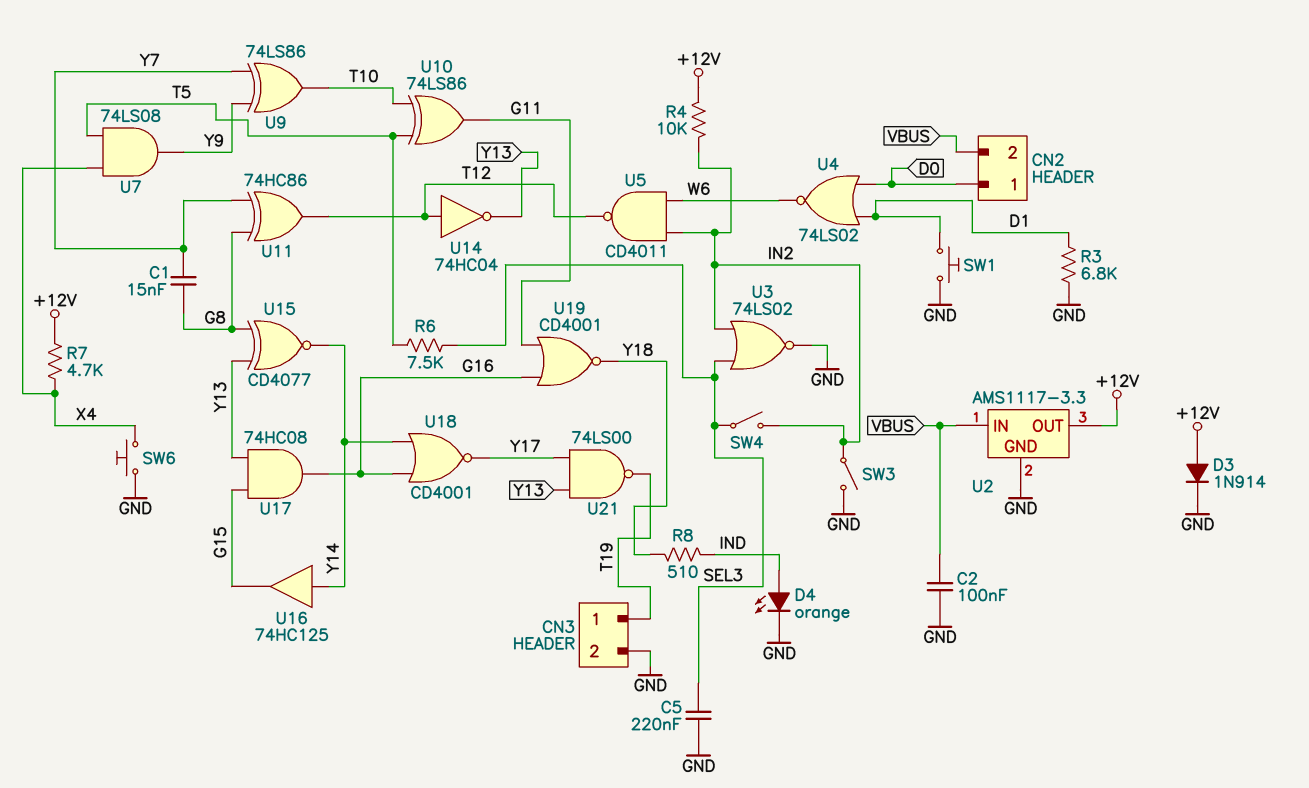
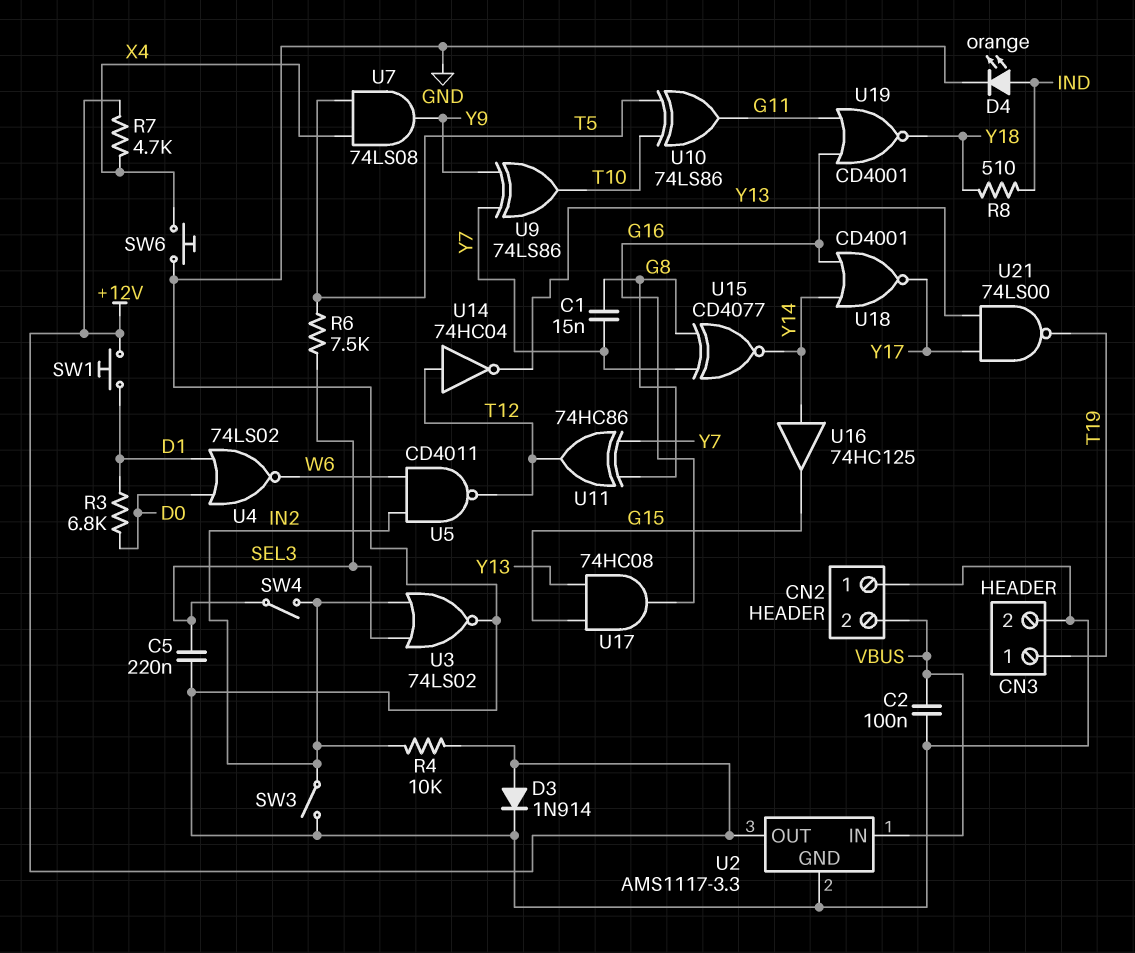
CN2 pin 1: D0 -> GND
R3: 6.8k (D1, GND) -> 6.8k (D0, D1)
SW1: button (D1, GND) -> button (+12V, D1)
U15: XNOR CD4077 (in G8, in Y13, out Y14) -> XNOR CD4077 (in G8, in Y7, out Y14)

